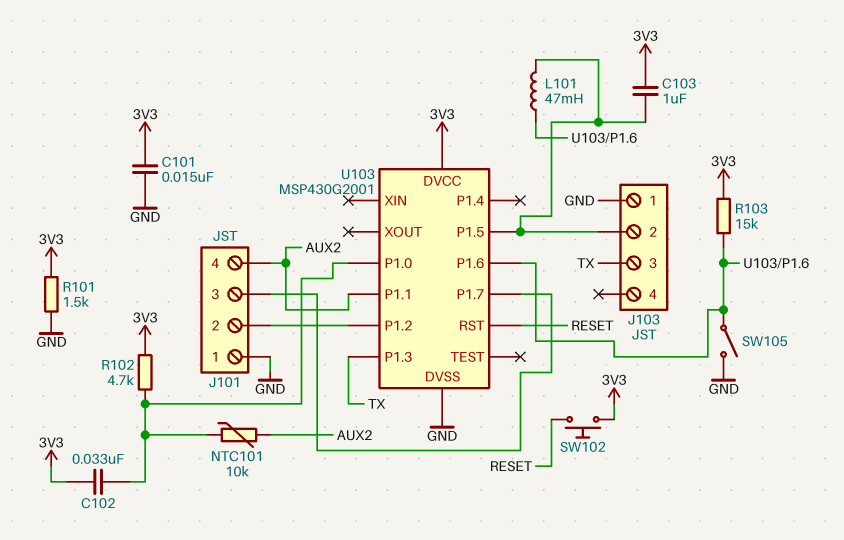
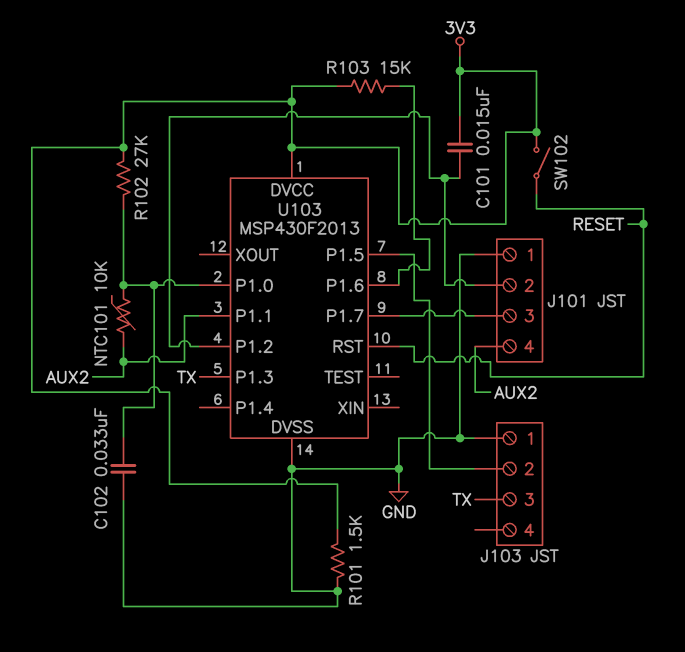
C101: 15nF (3V3, GND) -> 15nF (3V3, J101/2)
C102: 33nF (3V3, U103/P1.0) -> 33nF (GND, U103/P1.0)
C103: 1uF (3V3, J103/2) -> none
L101: 47mH (J103/2, U103/P1.6) -> none
R102: 4.7k (3V3, U103/P1.0) -> 27k (3V3, U103/P1.0)
SW102: button (3V3, RESET) -> switch (3V3, RESET)
SW105: switch (GND, U103/P1.6) -> none
U103: MSP430G2001 -> MSP430F2013

